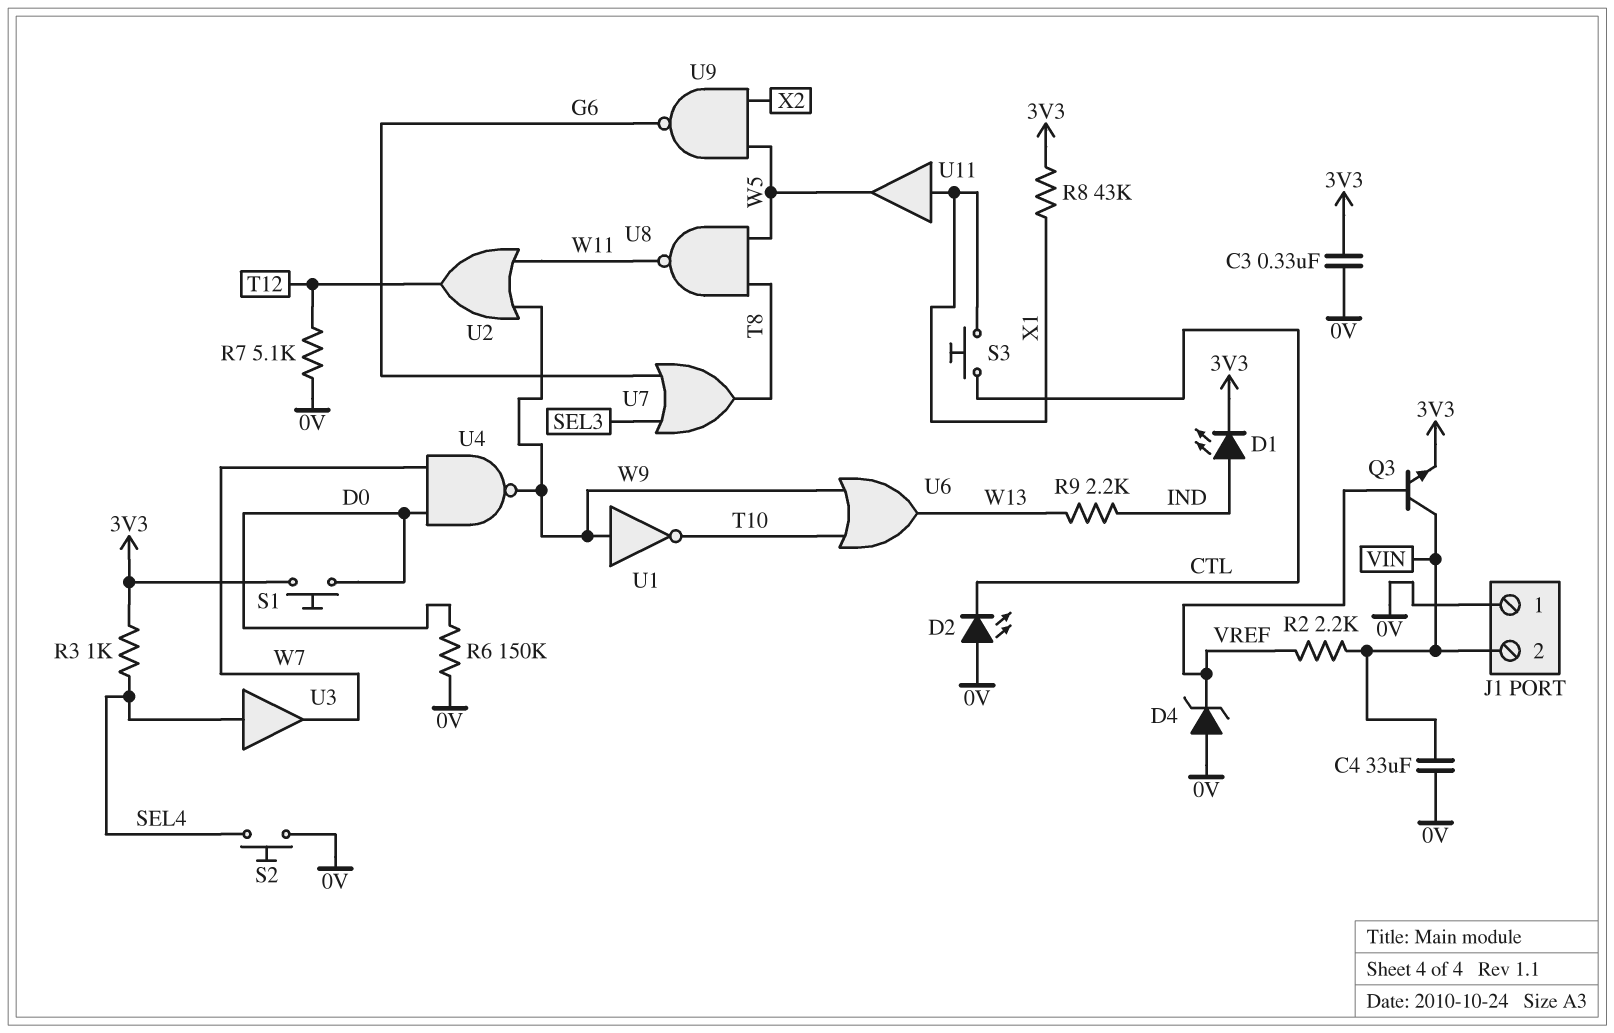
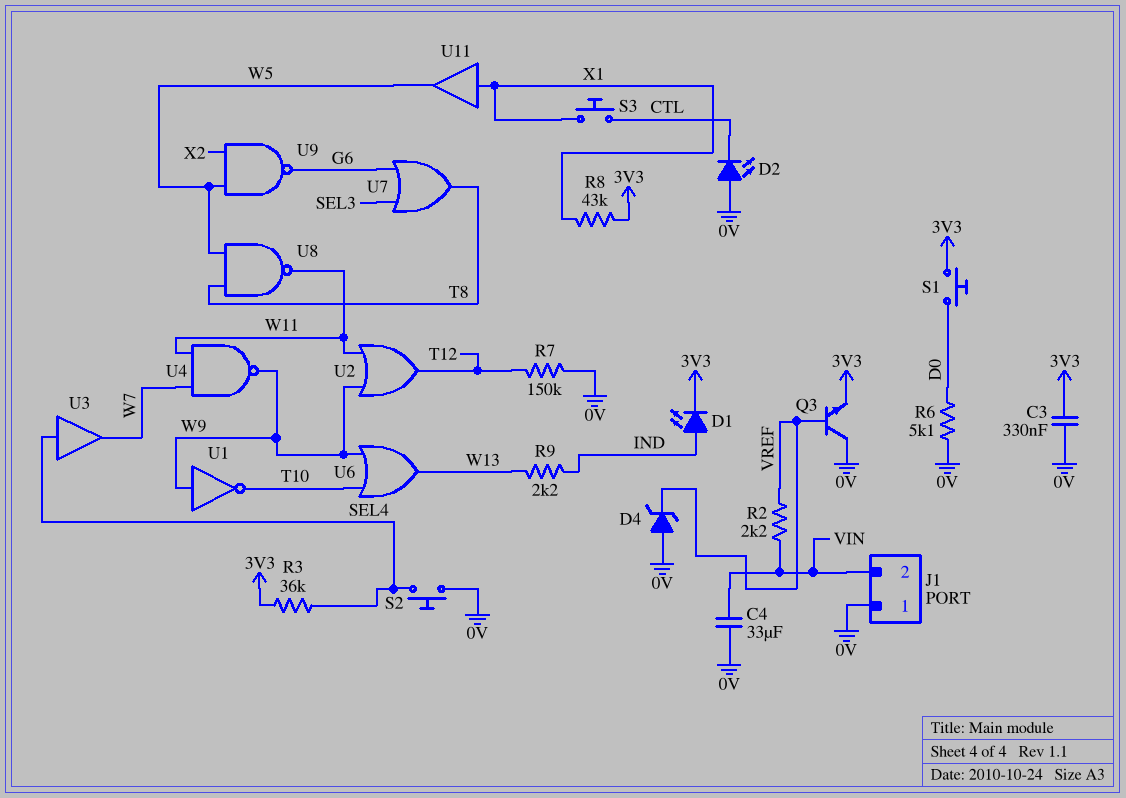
Q3: NPN (B VREF, C VIN, E 3V3) -> NPN (B VREF, C 0V, E 3V3)
R3: 1k (3V3, SEL4) -> 36k (3V3, SEL4)
R6: 150k (0V, D0) -> 5.1k (0V, D0)
R7: 5.1k (0V, T12) -> 150k (0V, T12)
U4: NAND (in D0, in W7, out W9) -> NAND (in W7, in W11, out W9)

